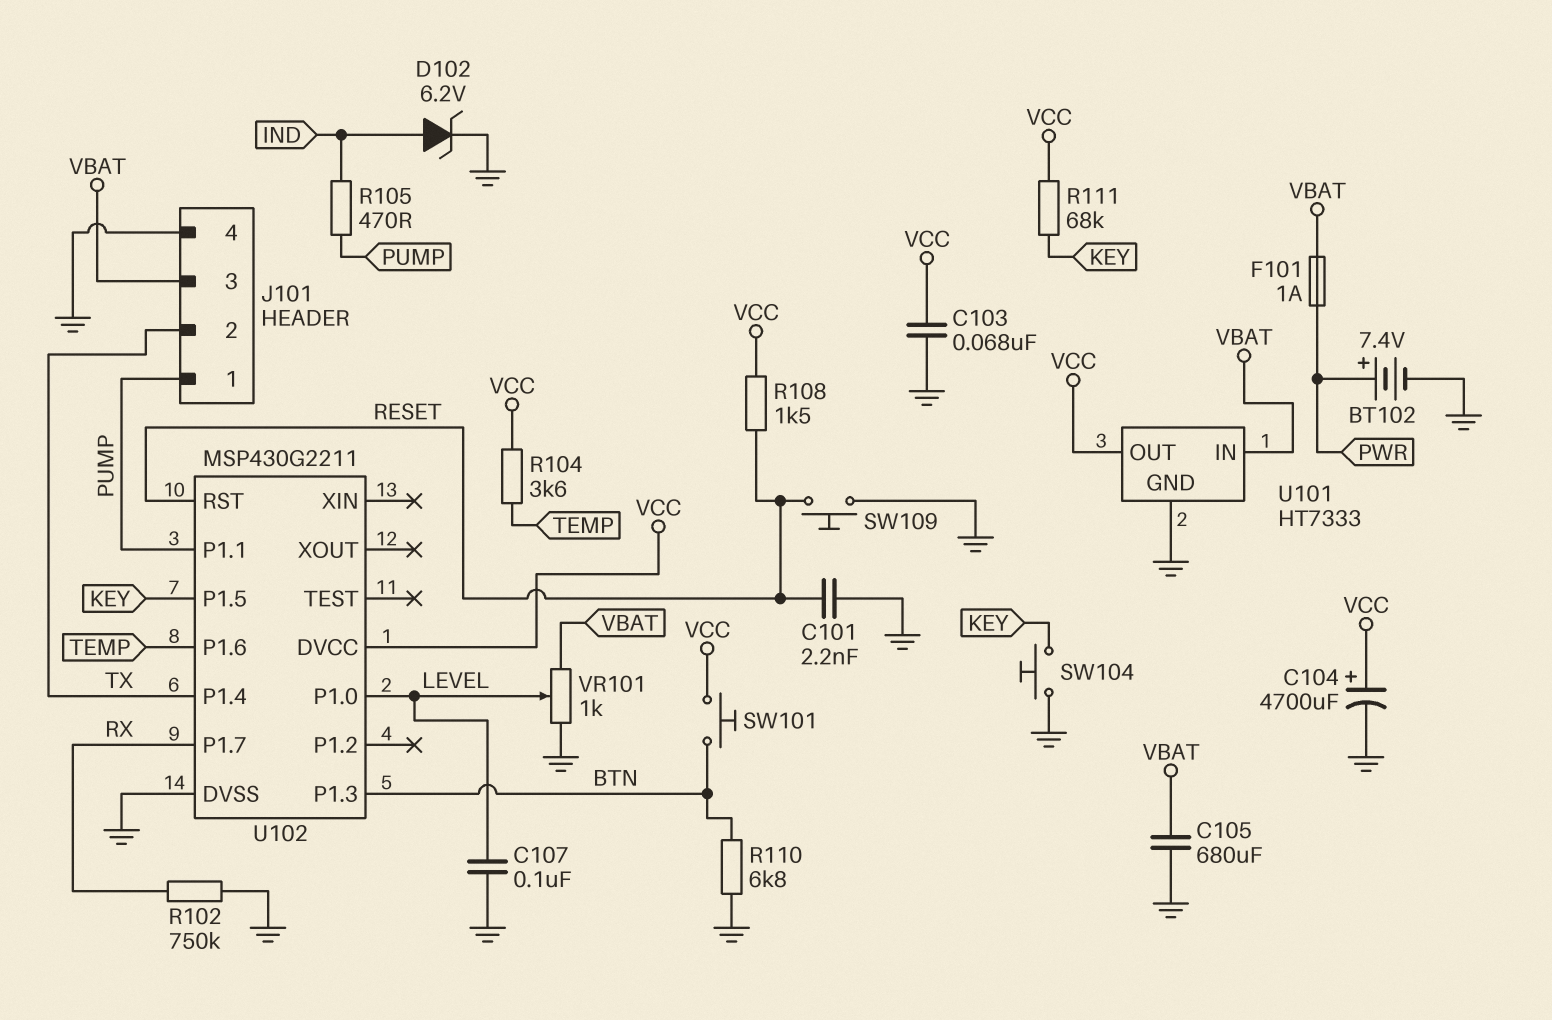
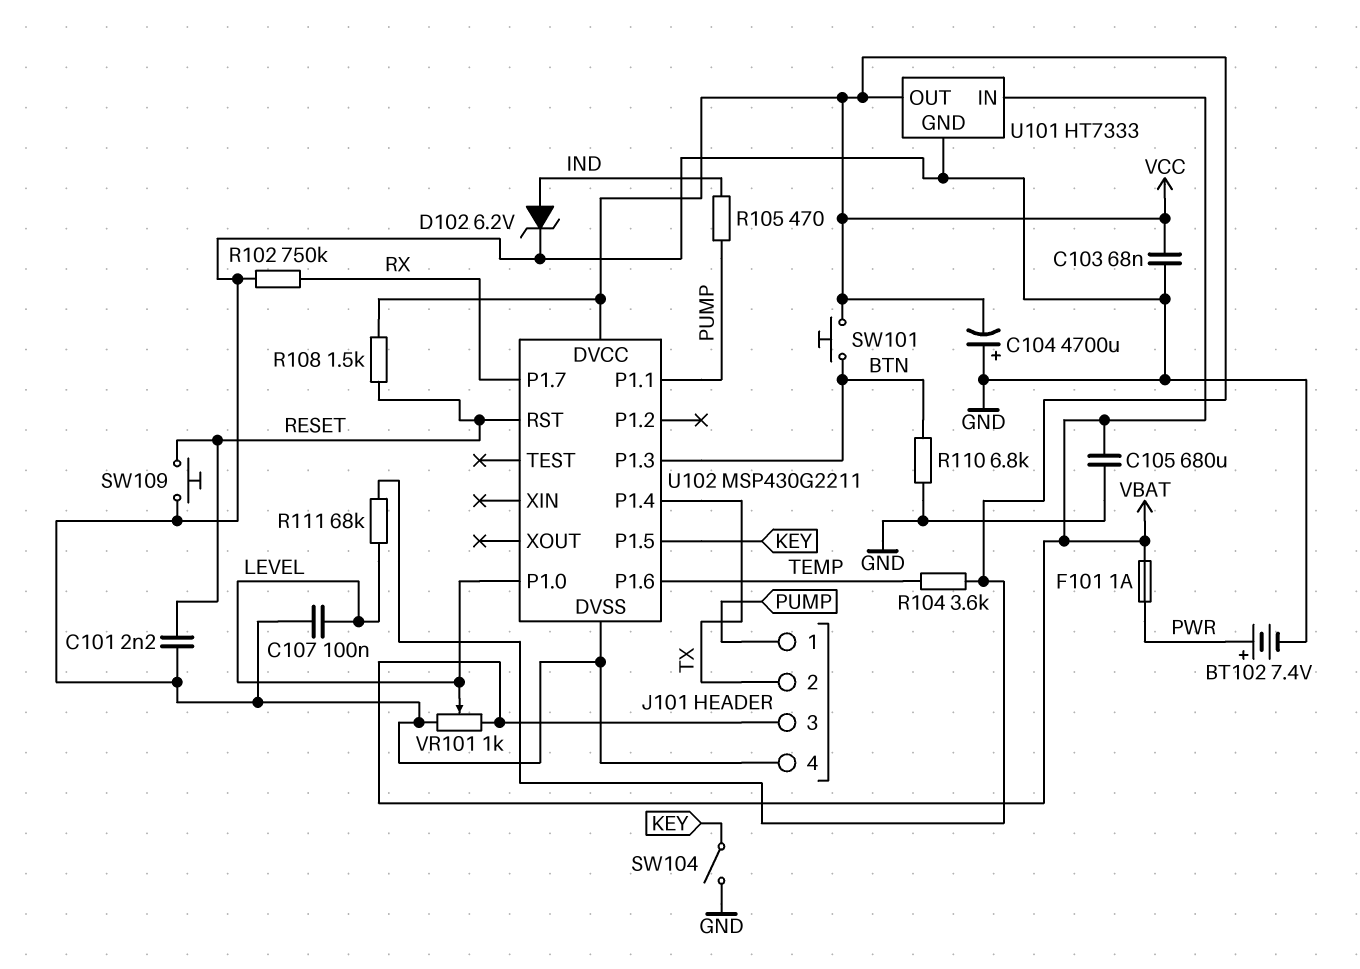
C104: 4700uF (plus VCC, minus GND) -> 4700uF (plus GND, minus VCC)
R111: 68k (KEY, VCC) -> 68k (LEVEL, VCC)
SW104: button (GND, KEY) -> switch (GND, KEY)

